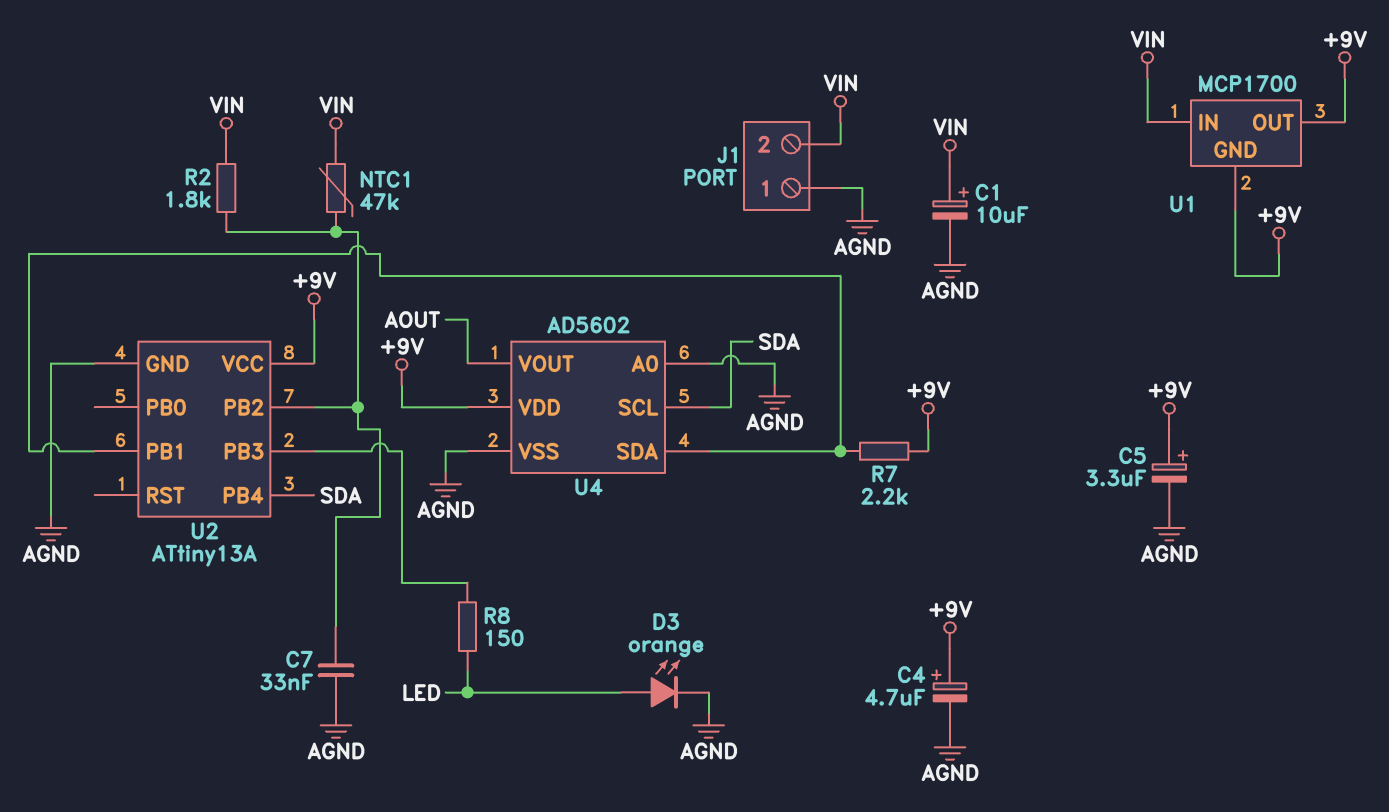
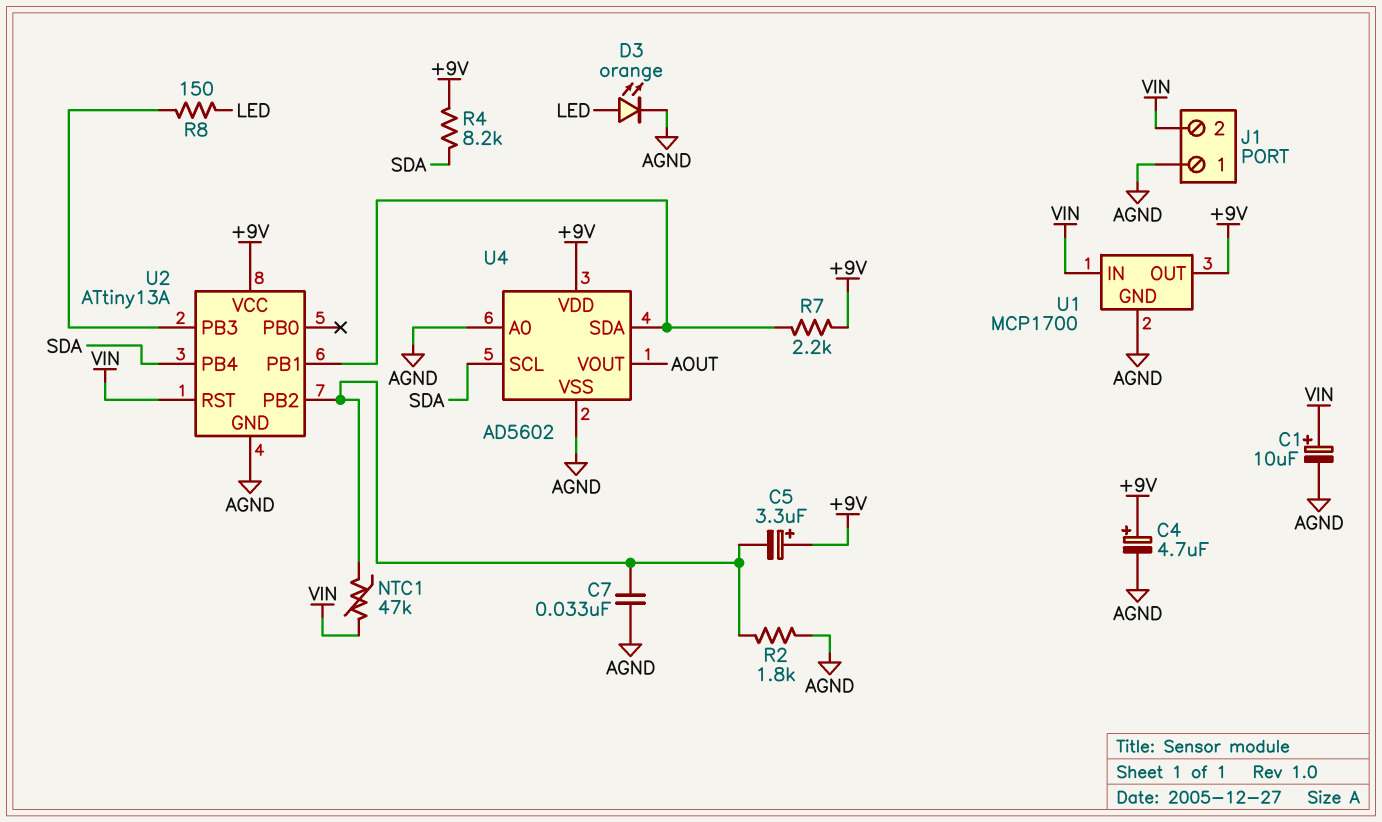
C5: 3.3uF (plus +9V, minus AGND) -> 3.3uF (plus +9V, minus U2/PB2)
R2: 1.8k (U2/PB2, VIN) -> 1.8k (AGND, U2/PB2)
R4: none -> 8.2k (+9V, SDA)
U1 pin GND: +9V -> AGND
U2 pin RST: none -> VIN

